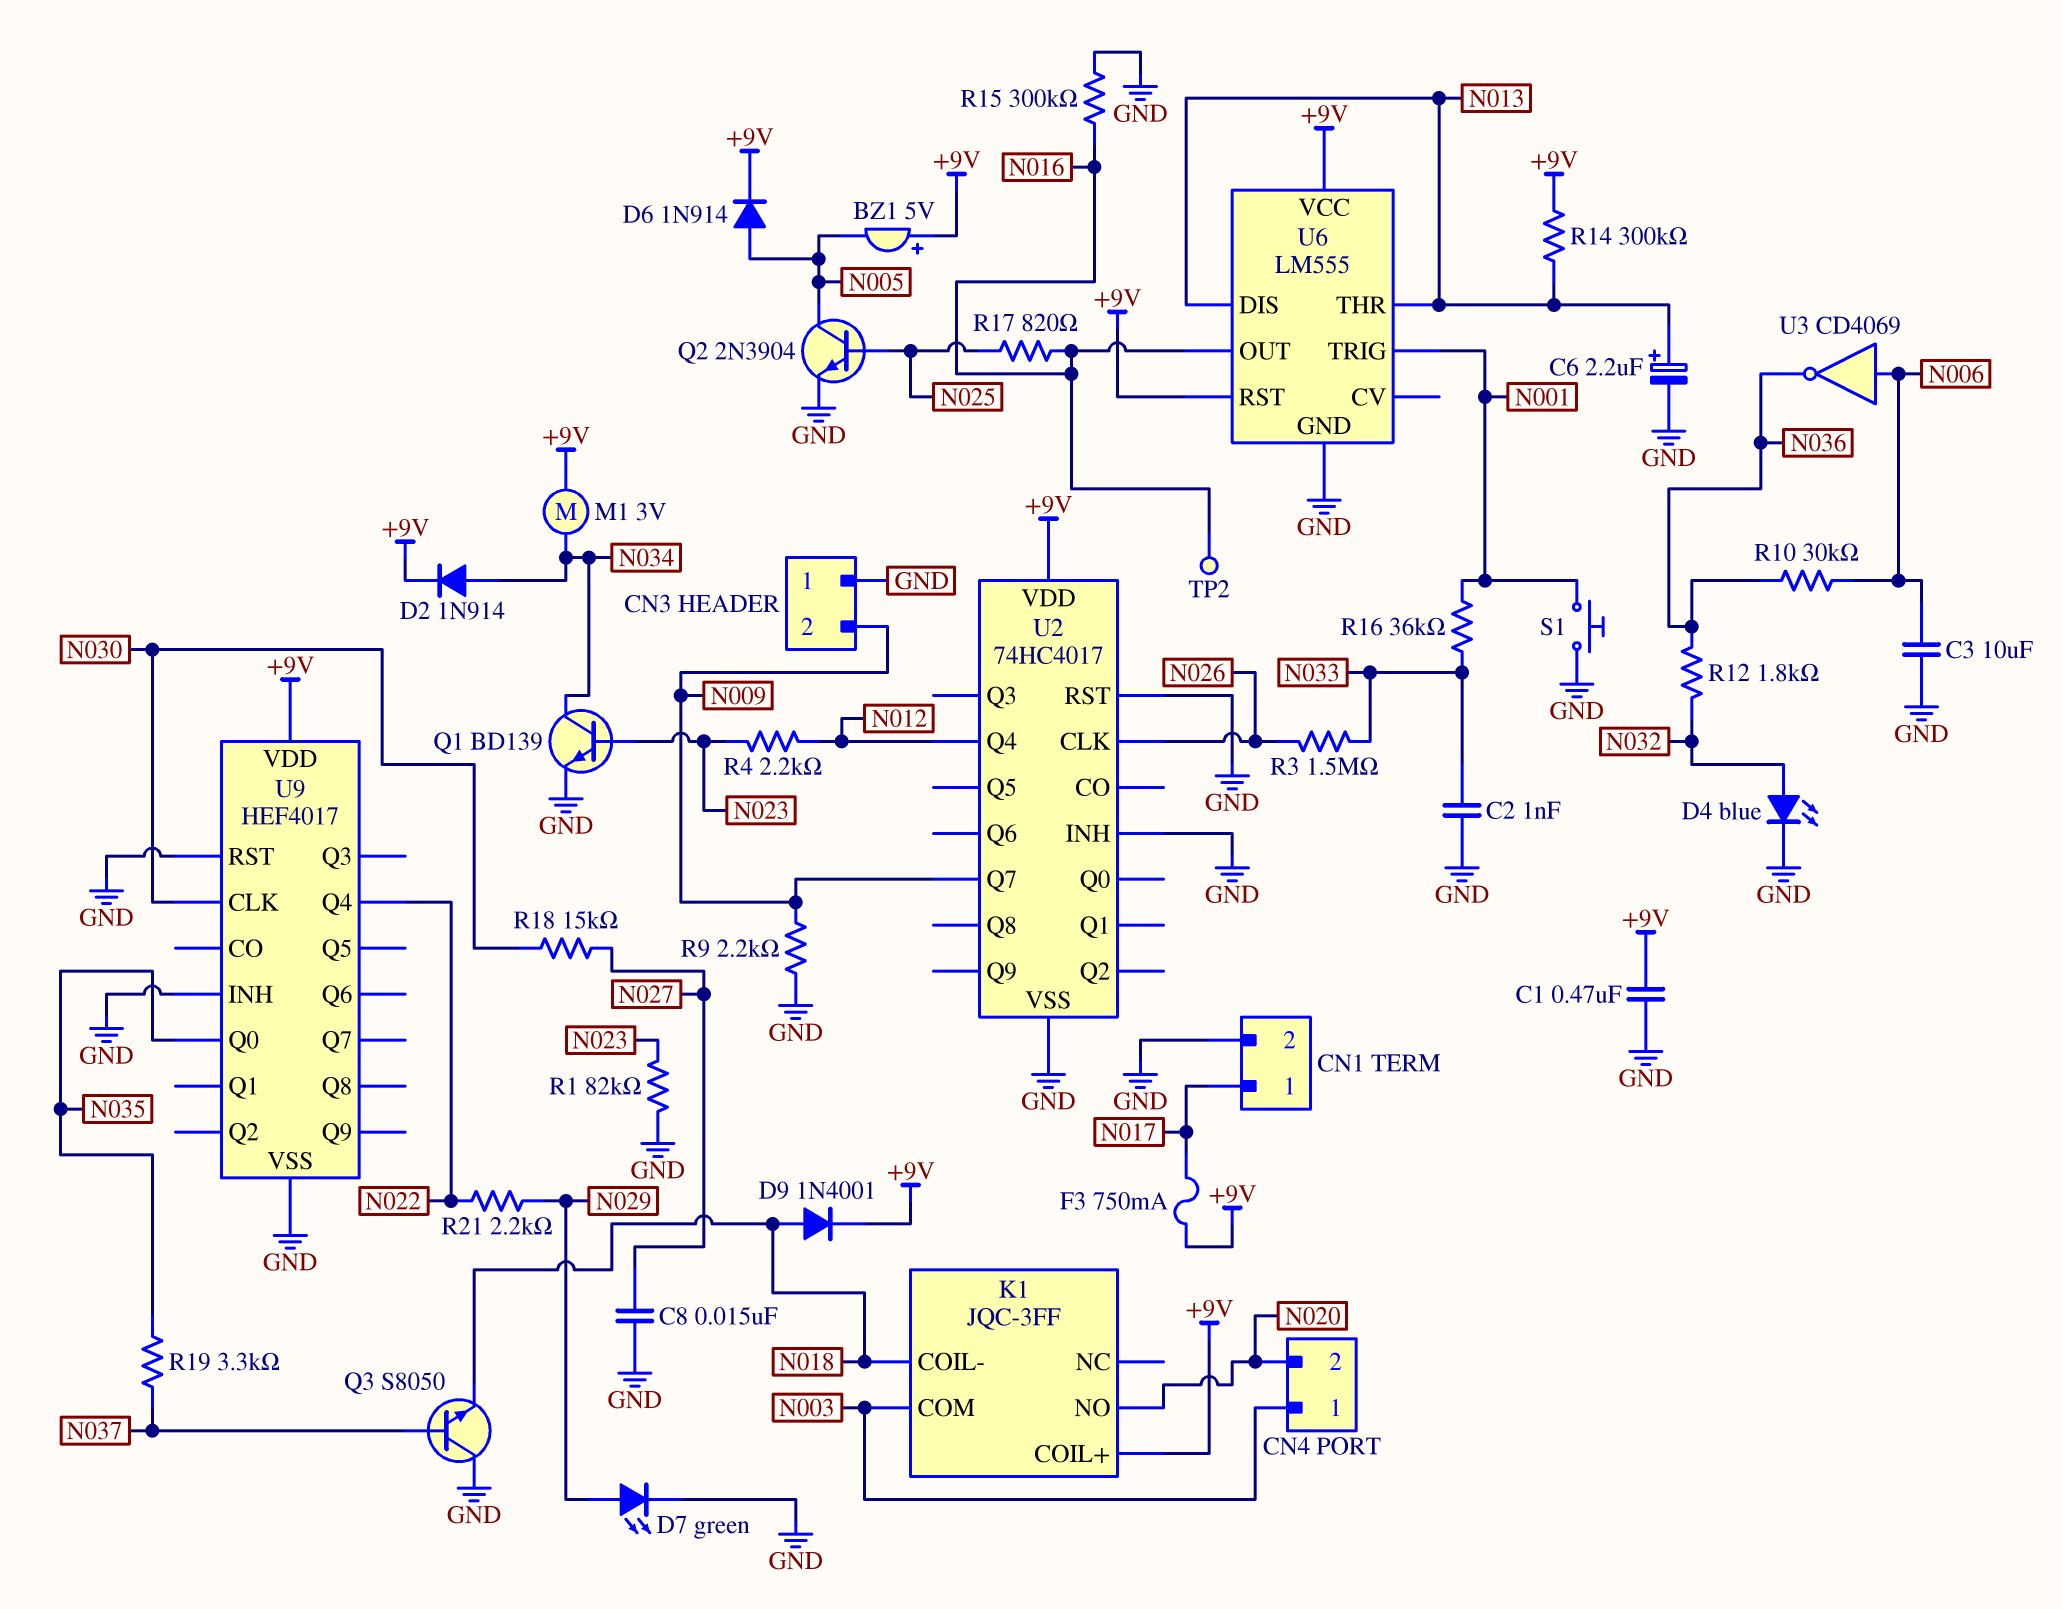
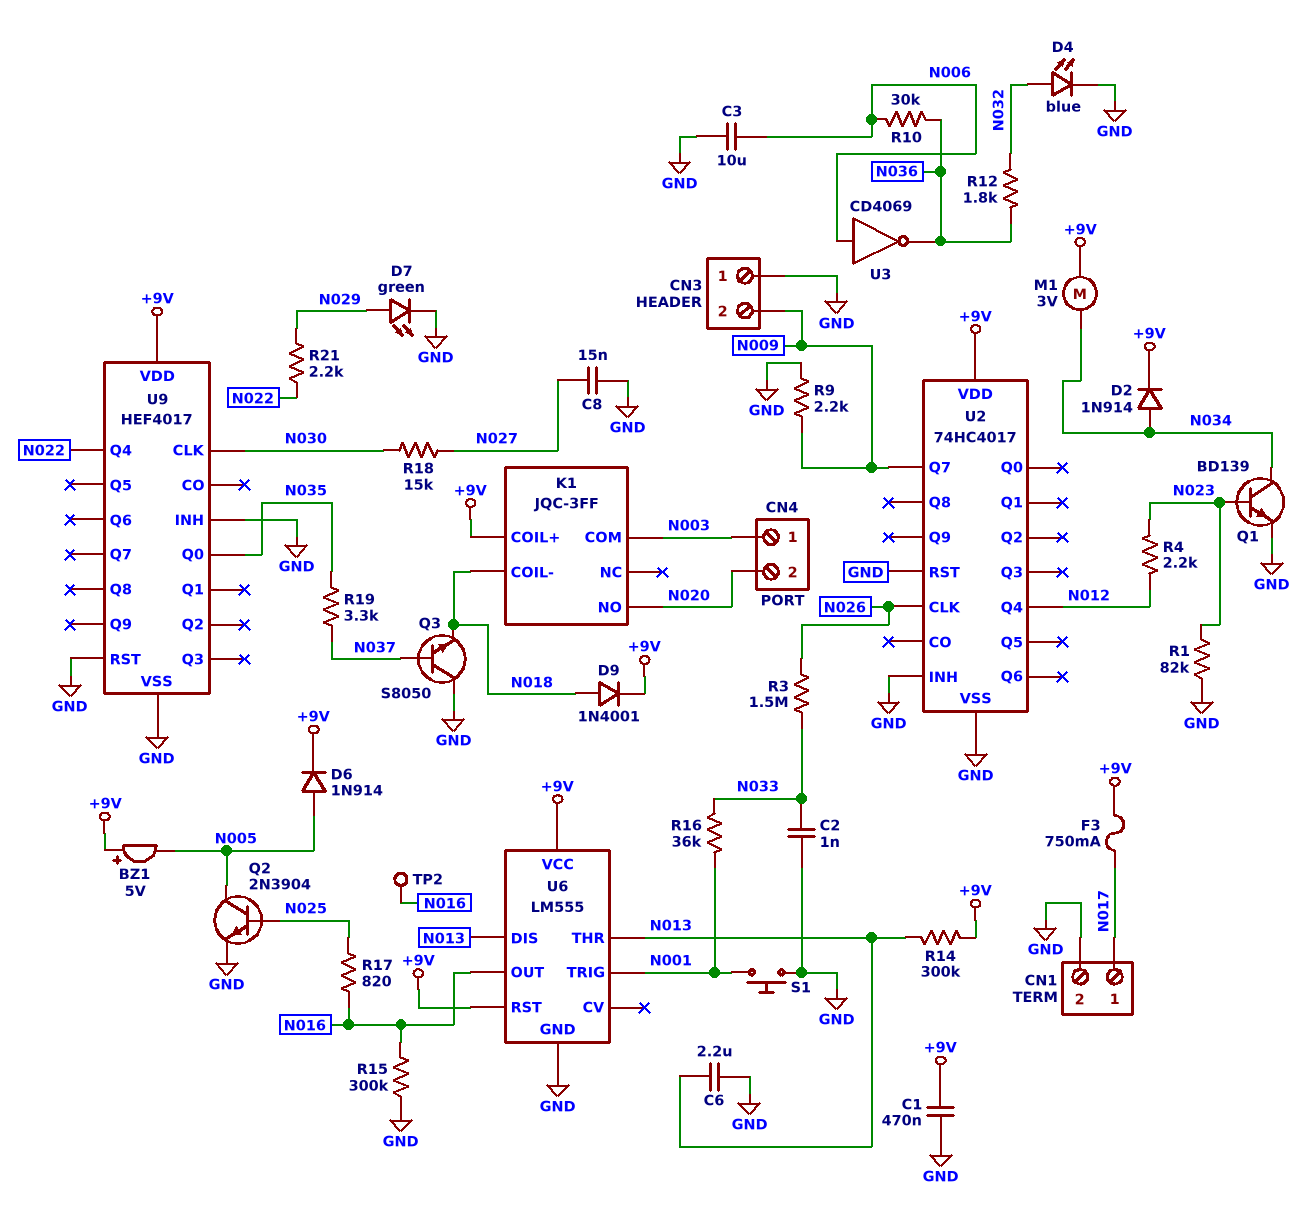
C6: 2.2uF (plus N013, minus GND) -> 2.2uF (GND, N013)

